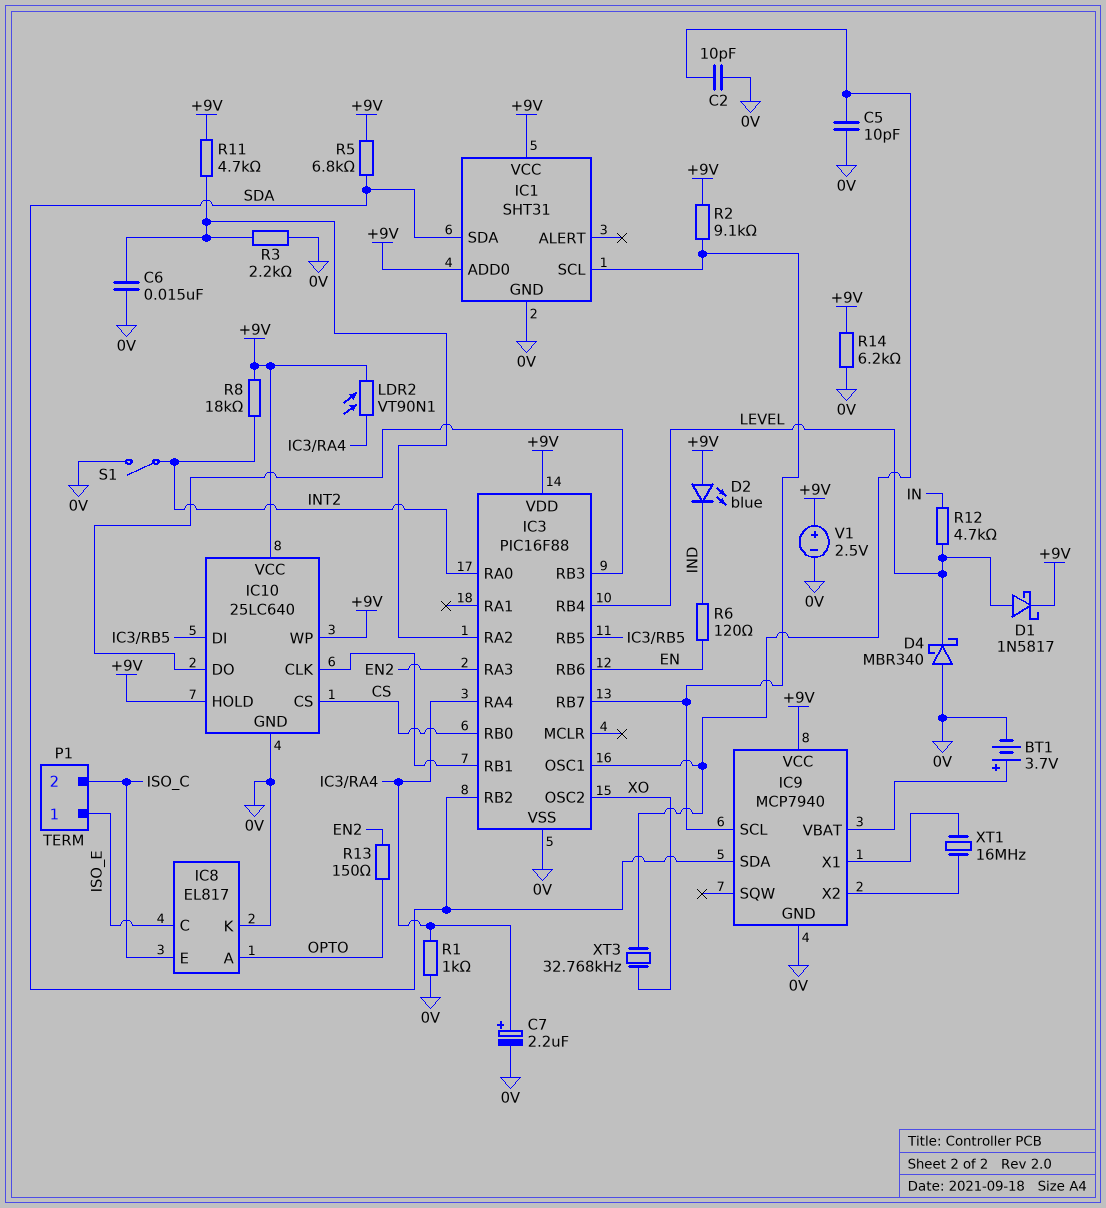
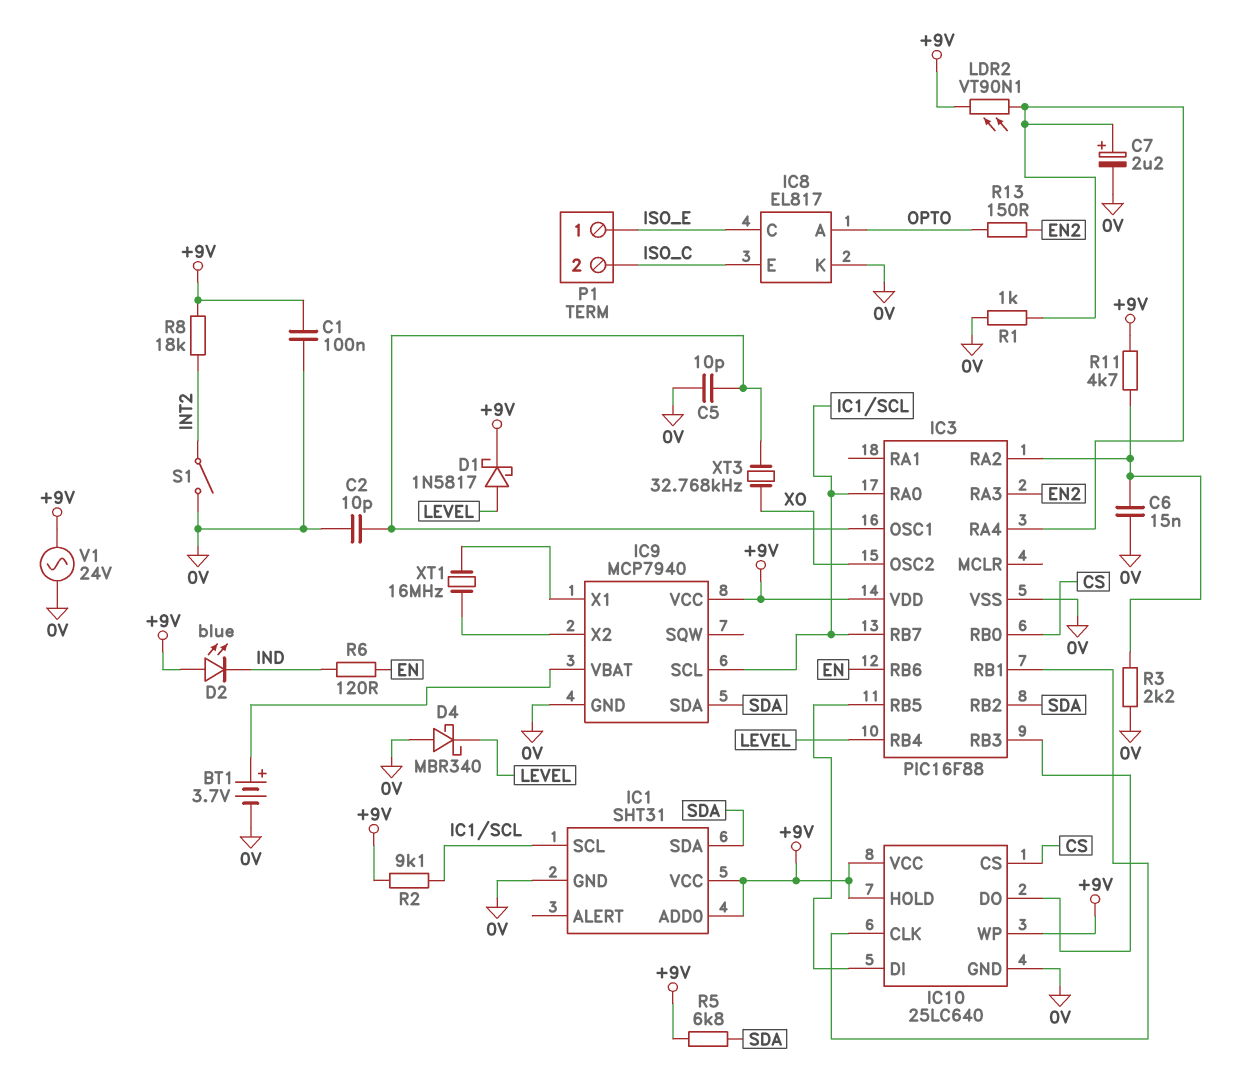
C1: none -> 100nF (+9V, 0V)
IC3 pin RA0: INT2 -> IC1/SCL
R12: 4.7k (IN, LEVEL) -> none
R14: 6.2k (+9V, 0V) -> none
V1: 2.5V (plus +9V, minus 0V) -> AC 24V (+9V, 0V)

